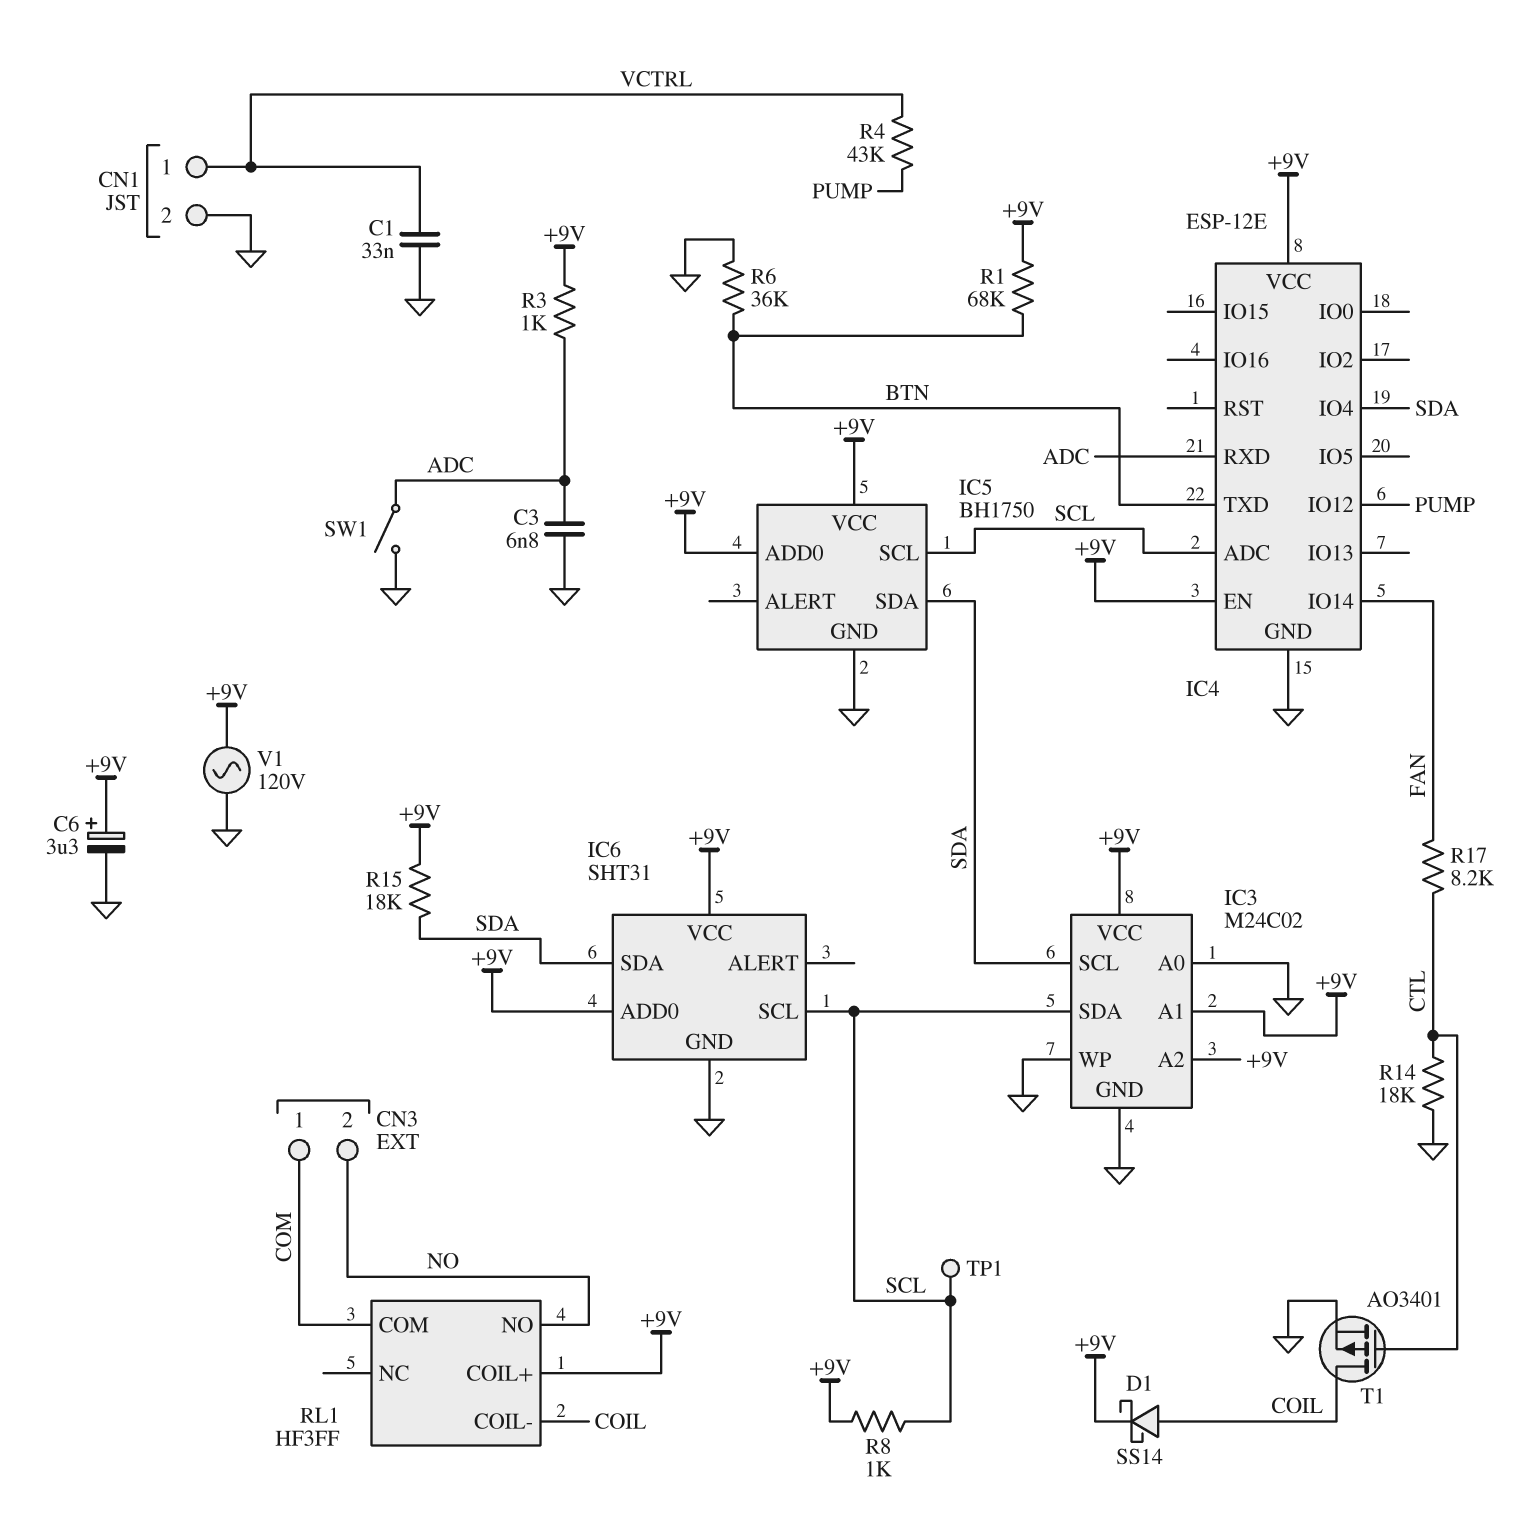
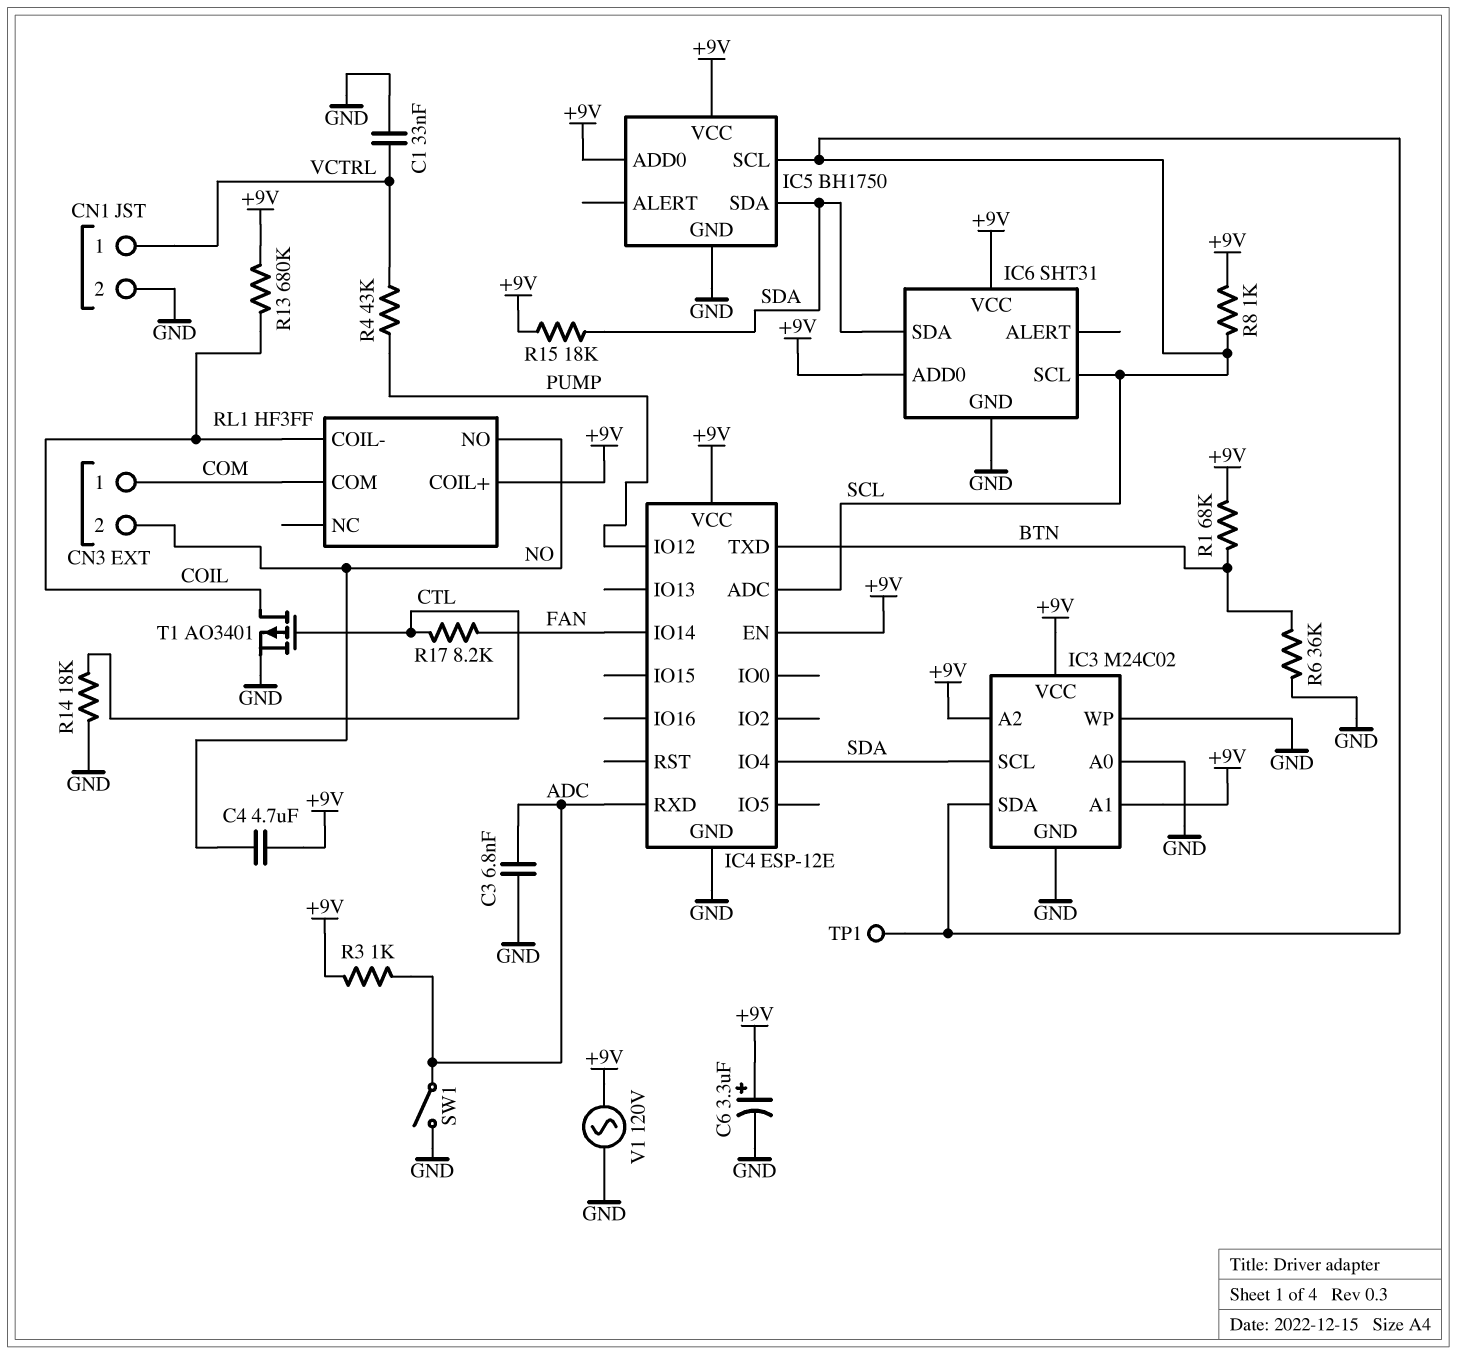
C4: none -> 4.7uF (+9V, NO)
D1: schottky SS14 (A COIL, K +9V) -> none
R13: none -> 680k (+9V, COIL)

